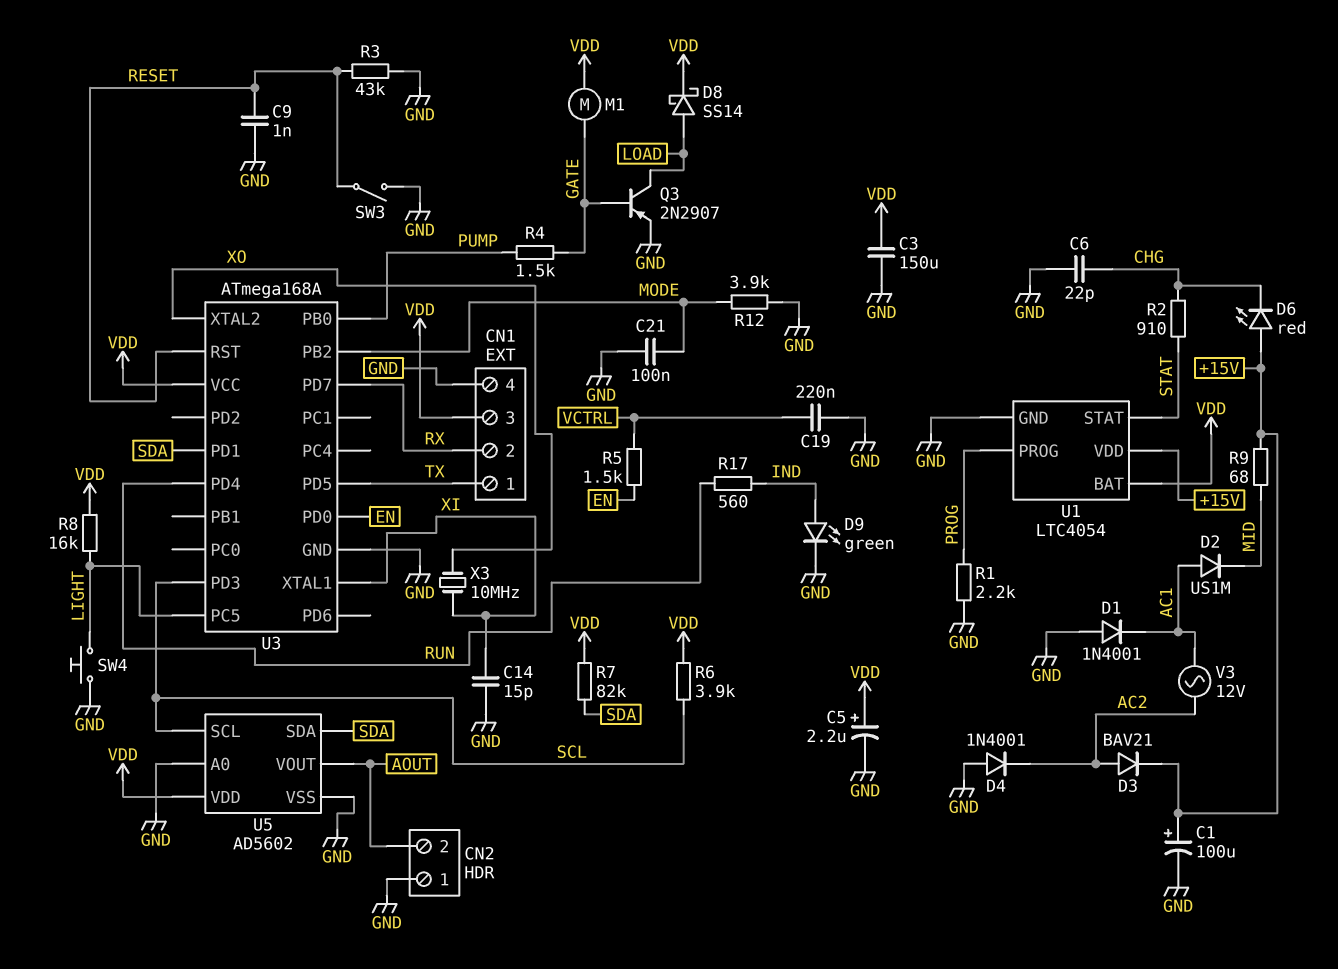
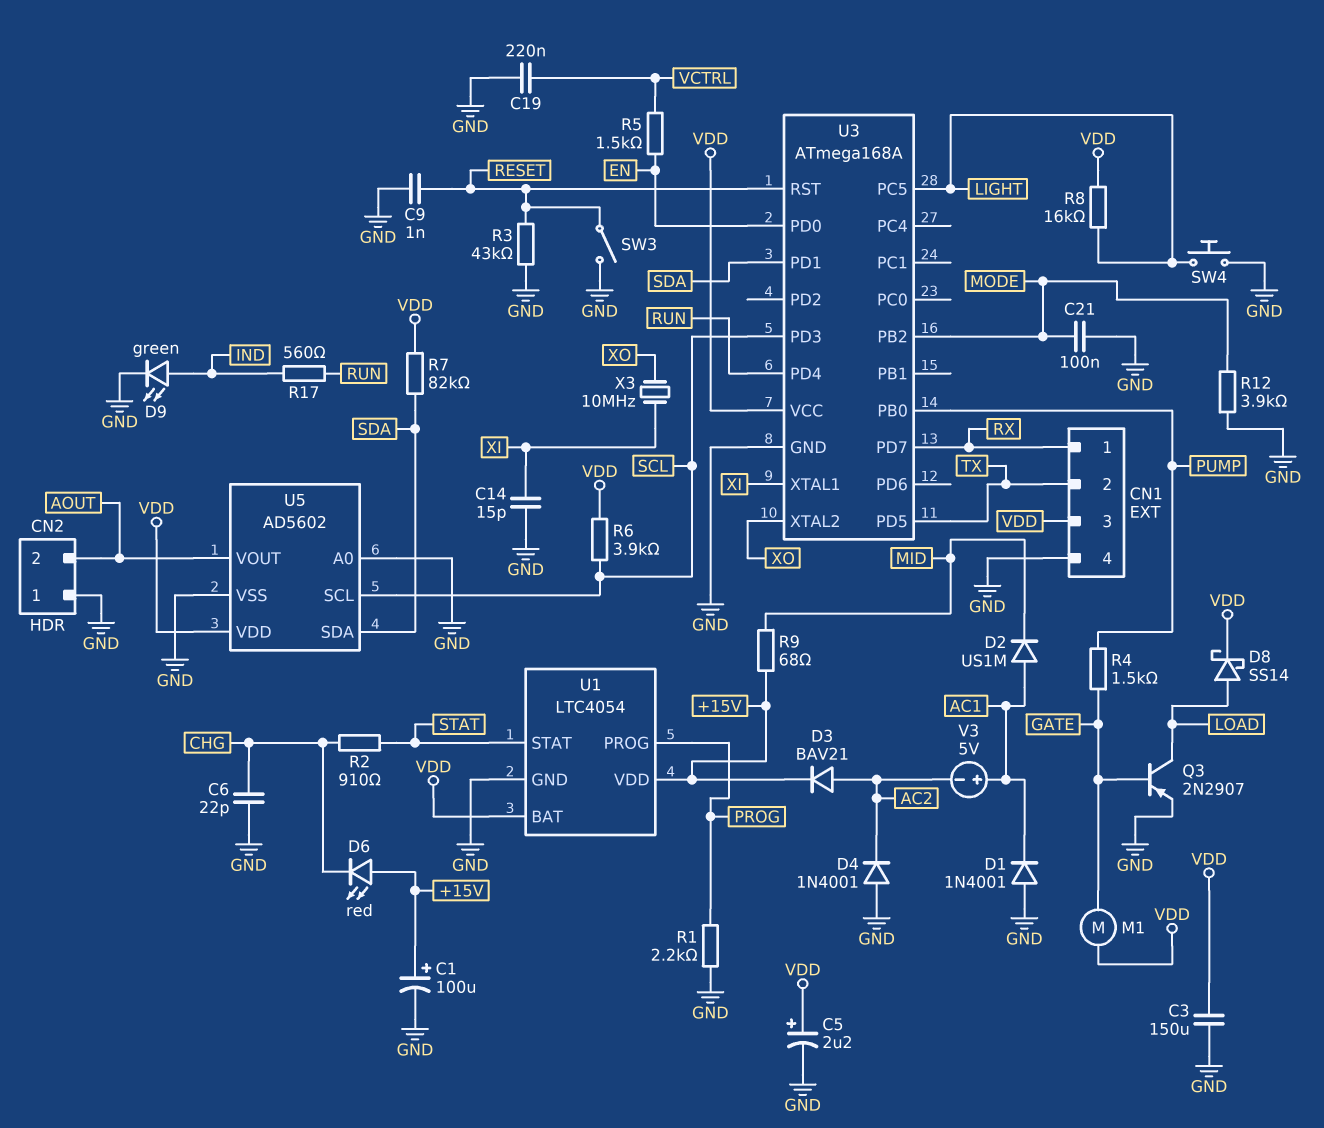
CN1 pin 1: TX -> RX
CN1 pin 2: RX -> TX
V3: AC 12V (AC1, AC2) -> 5V (plus AC1, minus AC2)

